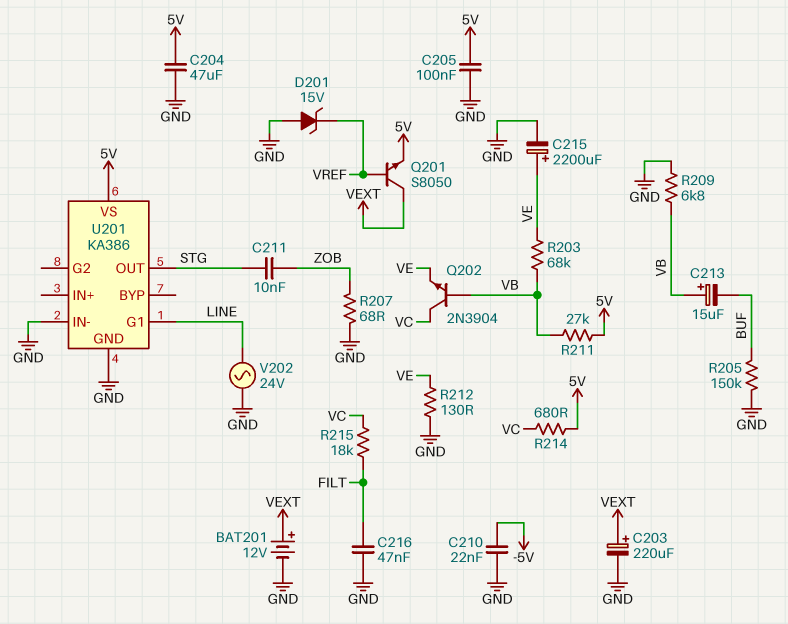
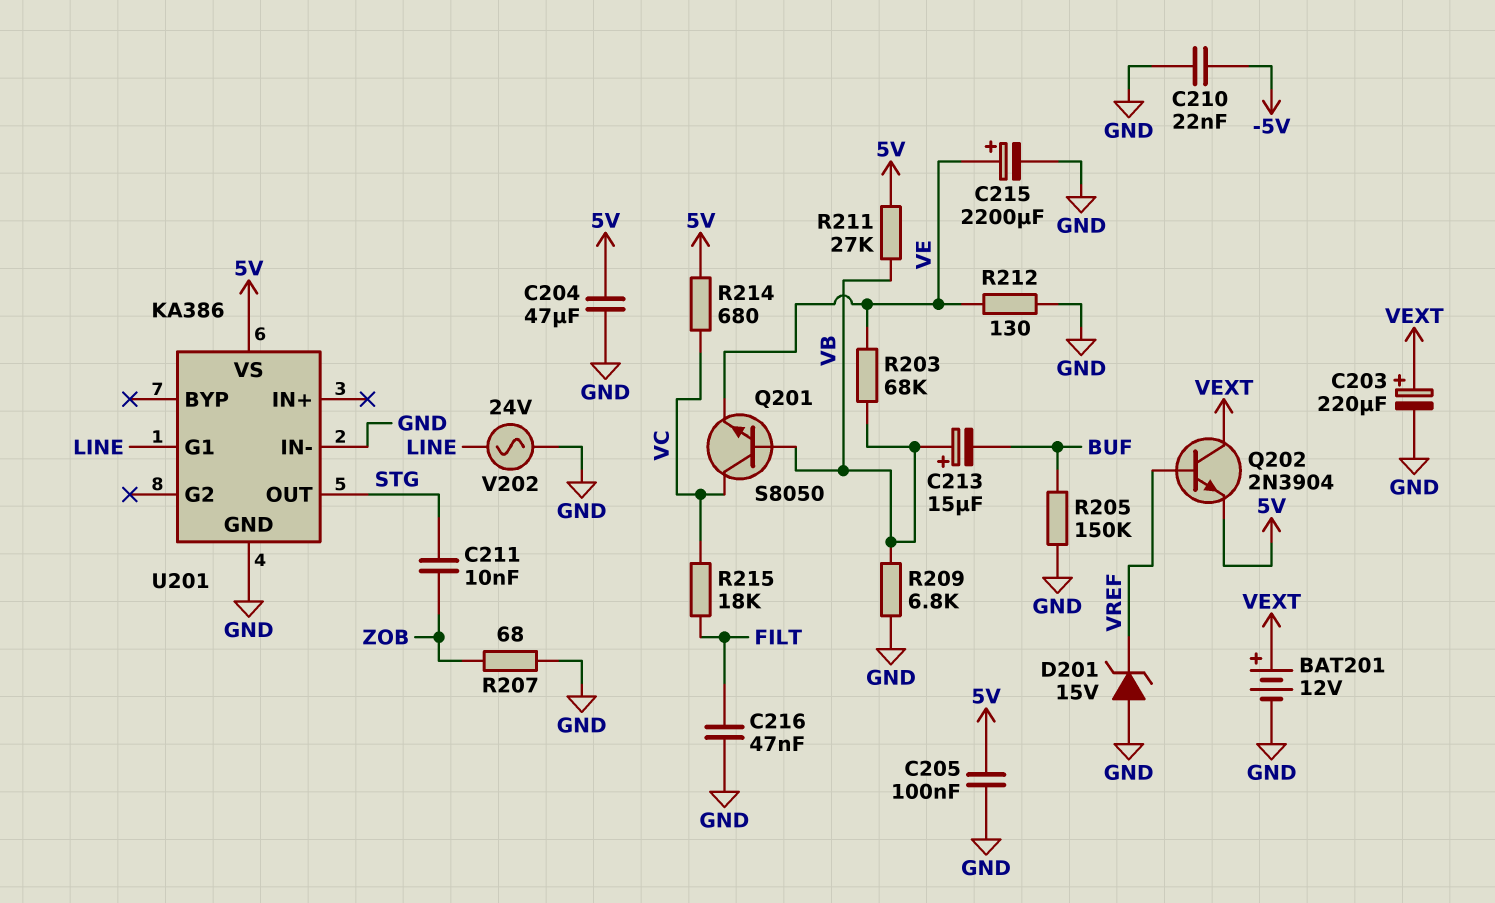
Q201: NPN S8050 (B VREF, C VEXT, E 5V) -> NPN S8050 (B VB, C VC, E VE)
Q202: NPN 2N3904 (B VB, C VC, E VE) -> NPN 2N3904 (B VREF, C VEXT, E 5V)

